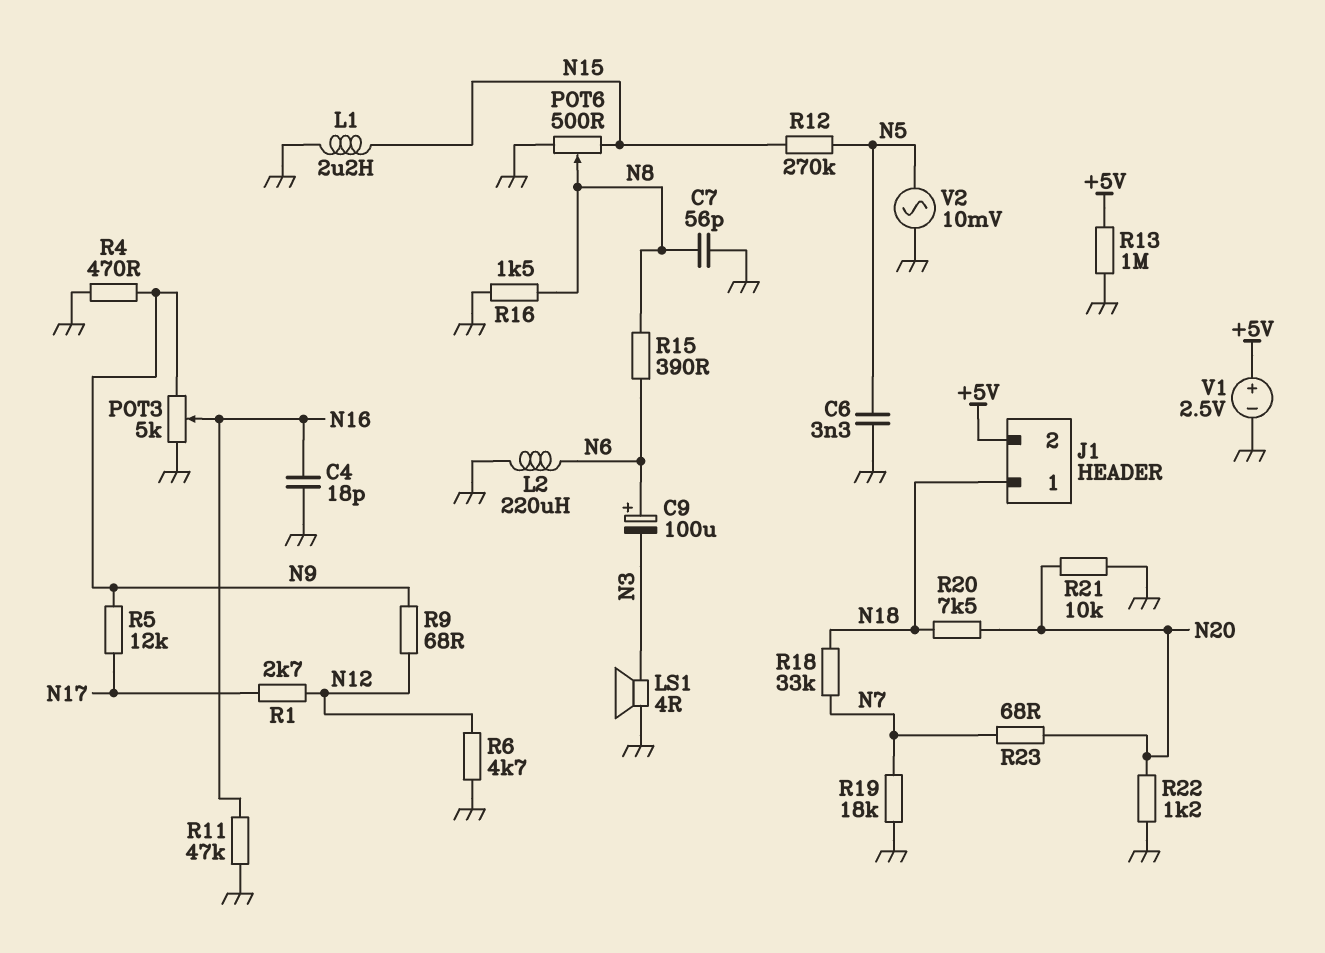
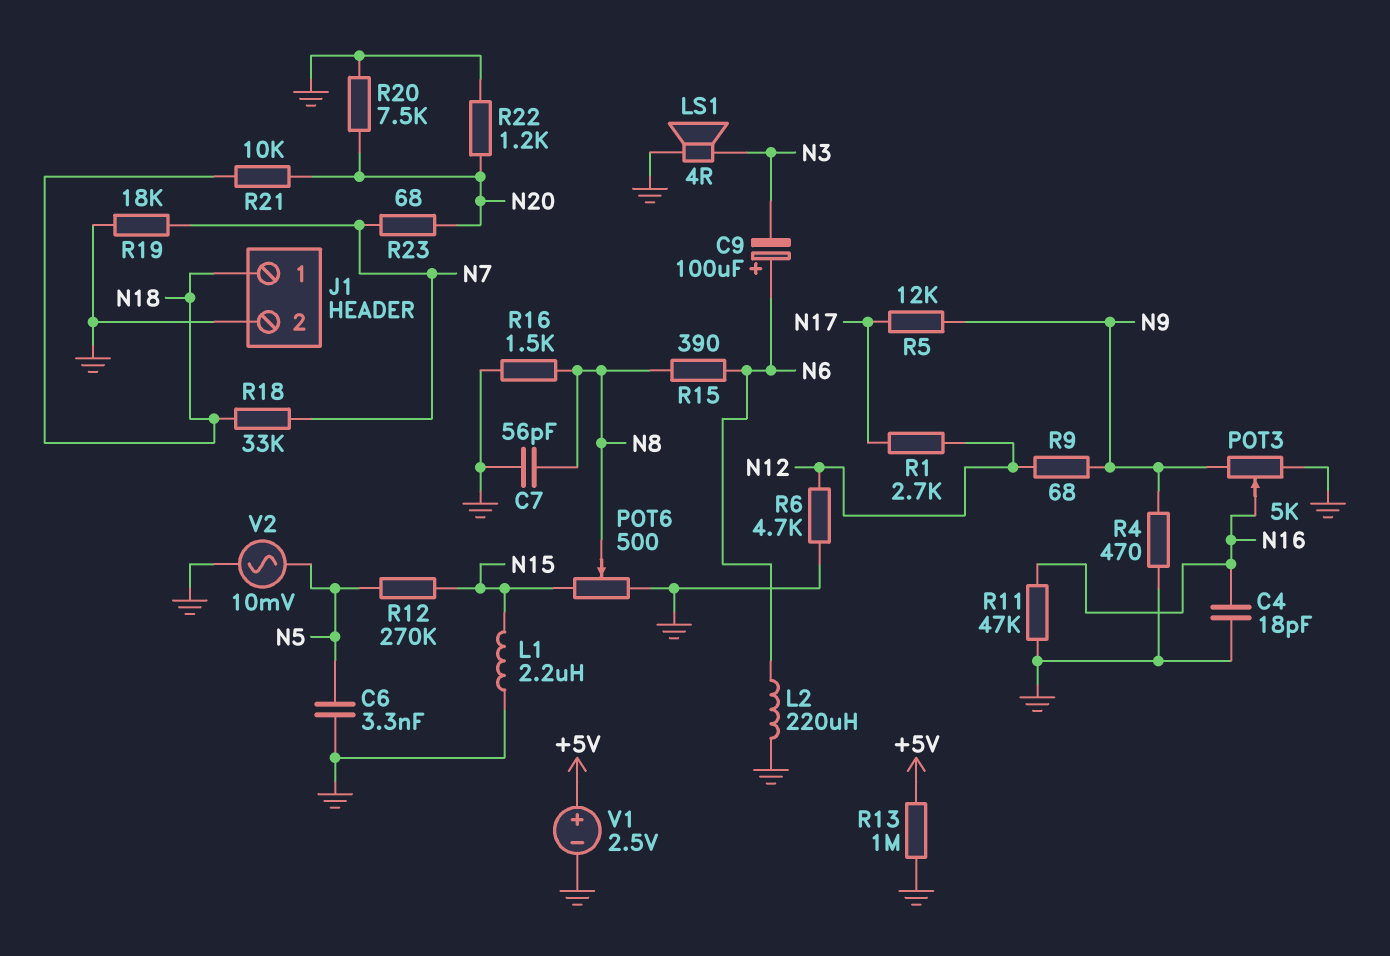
J1 pin 2: +5V -> GND
R20: 7.5k (N18, N20) -> 7.5k (GND, N20)
R21: 10k (GND, N20) -> 10k (N18, N20)

